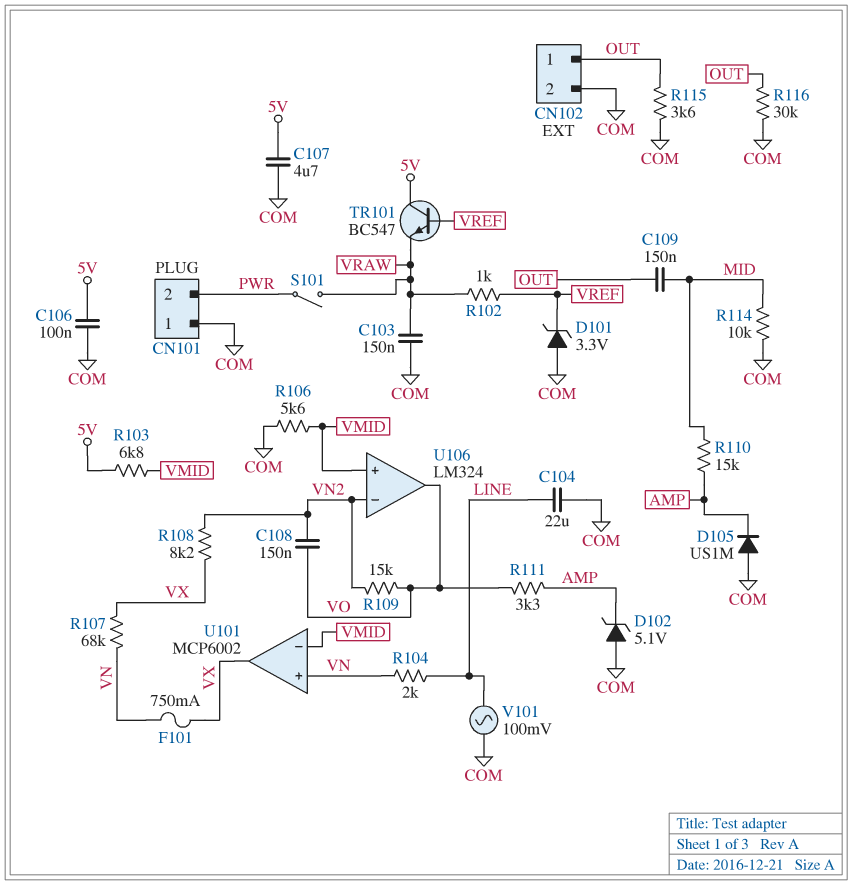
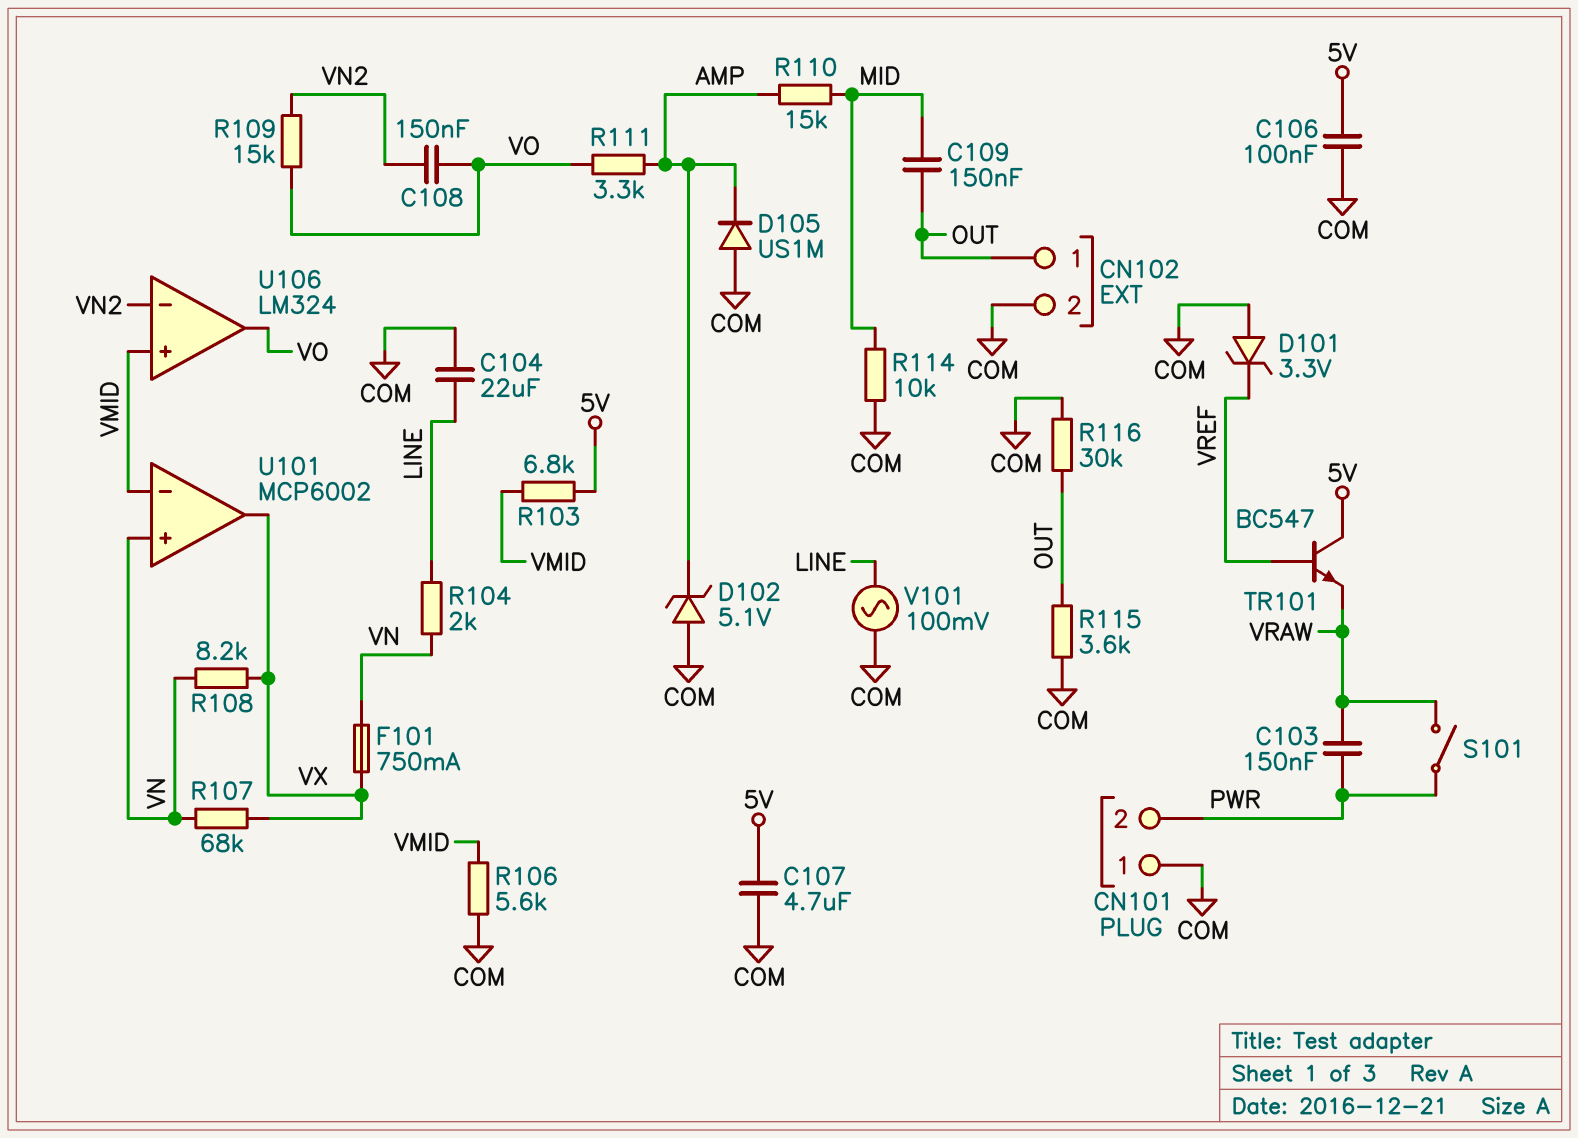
C103: 150nF (COM, VRAW) -> 150nF (PWR, VRAW)
R102: 1k (VRAW, VREF) -> none
R108: 8.2k (VN2, VX) -> 8.2k (VN, VX)

